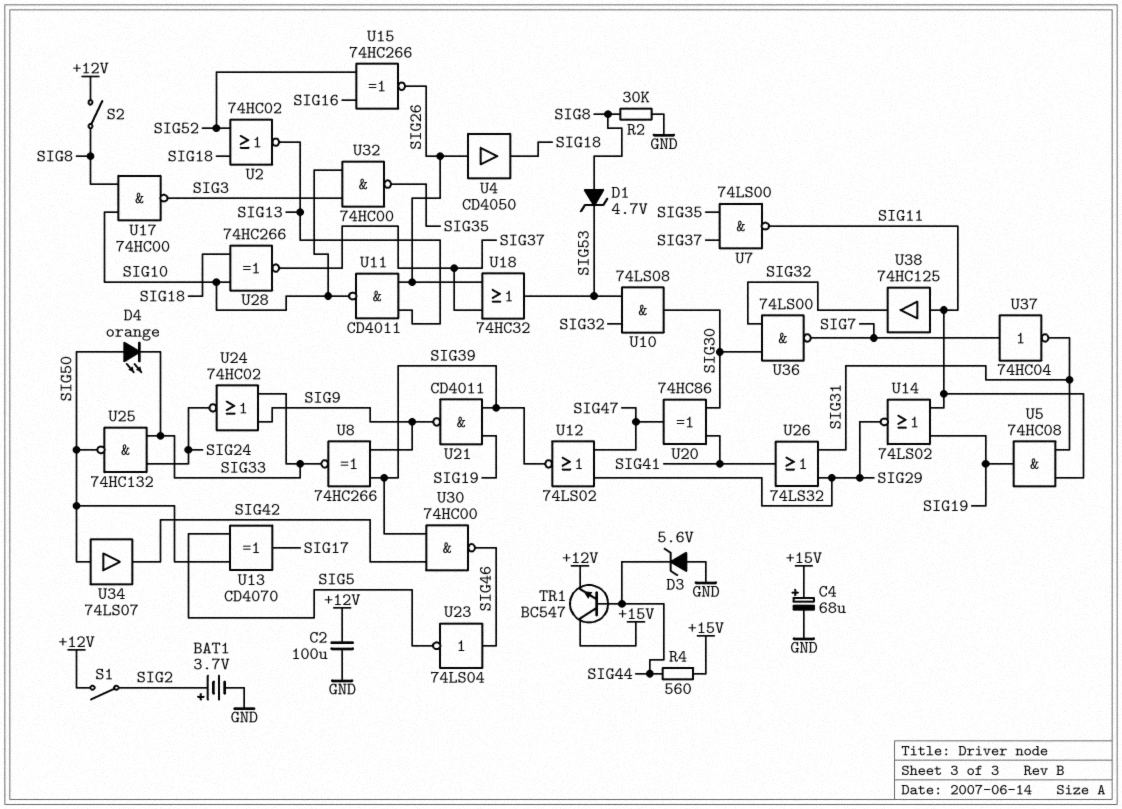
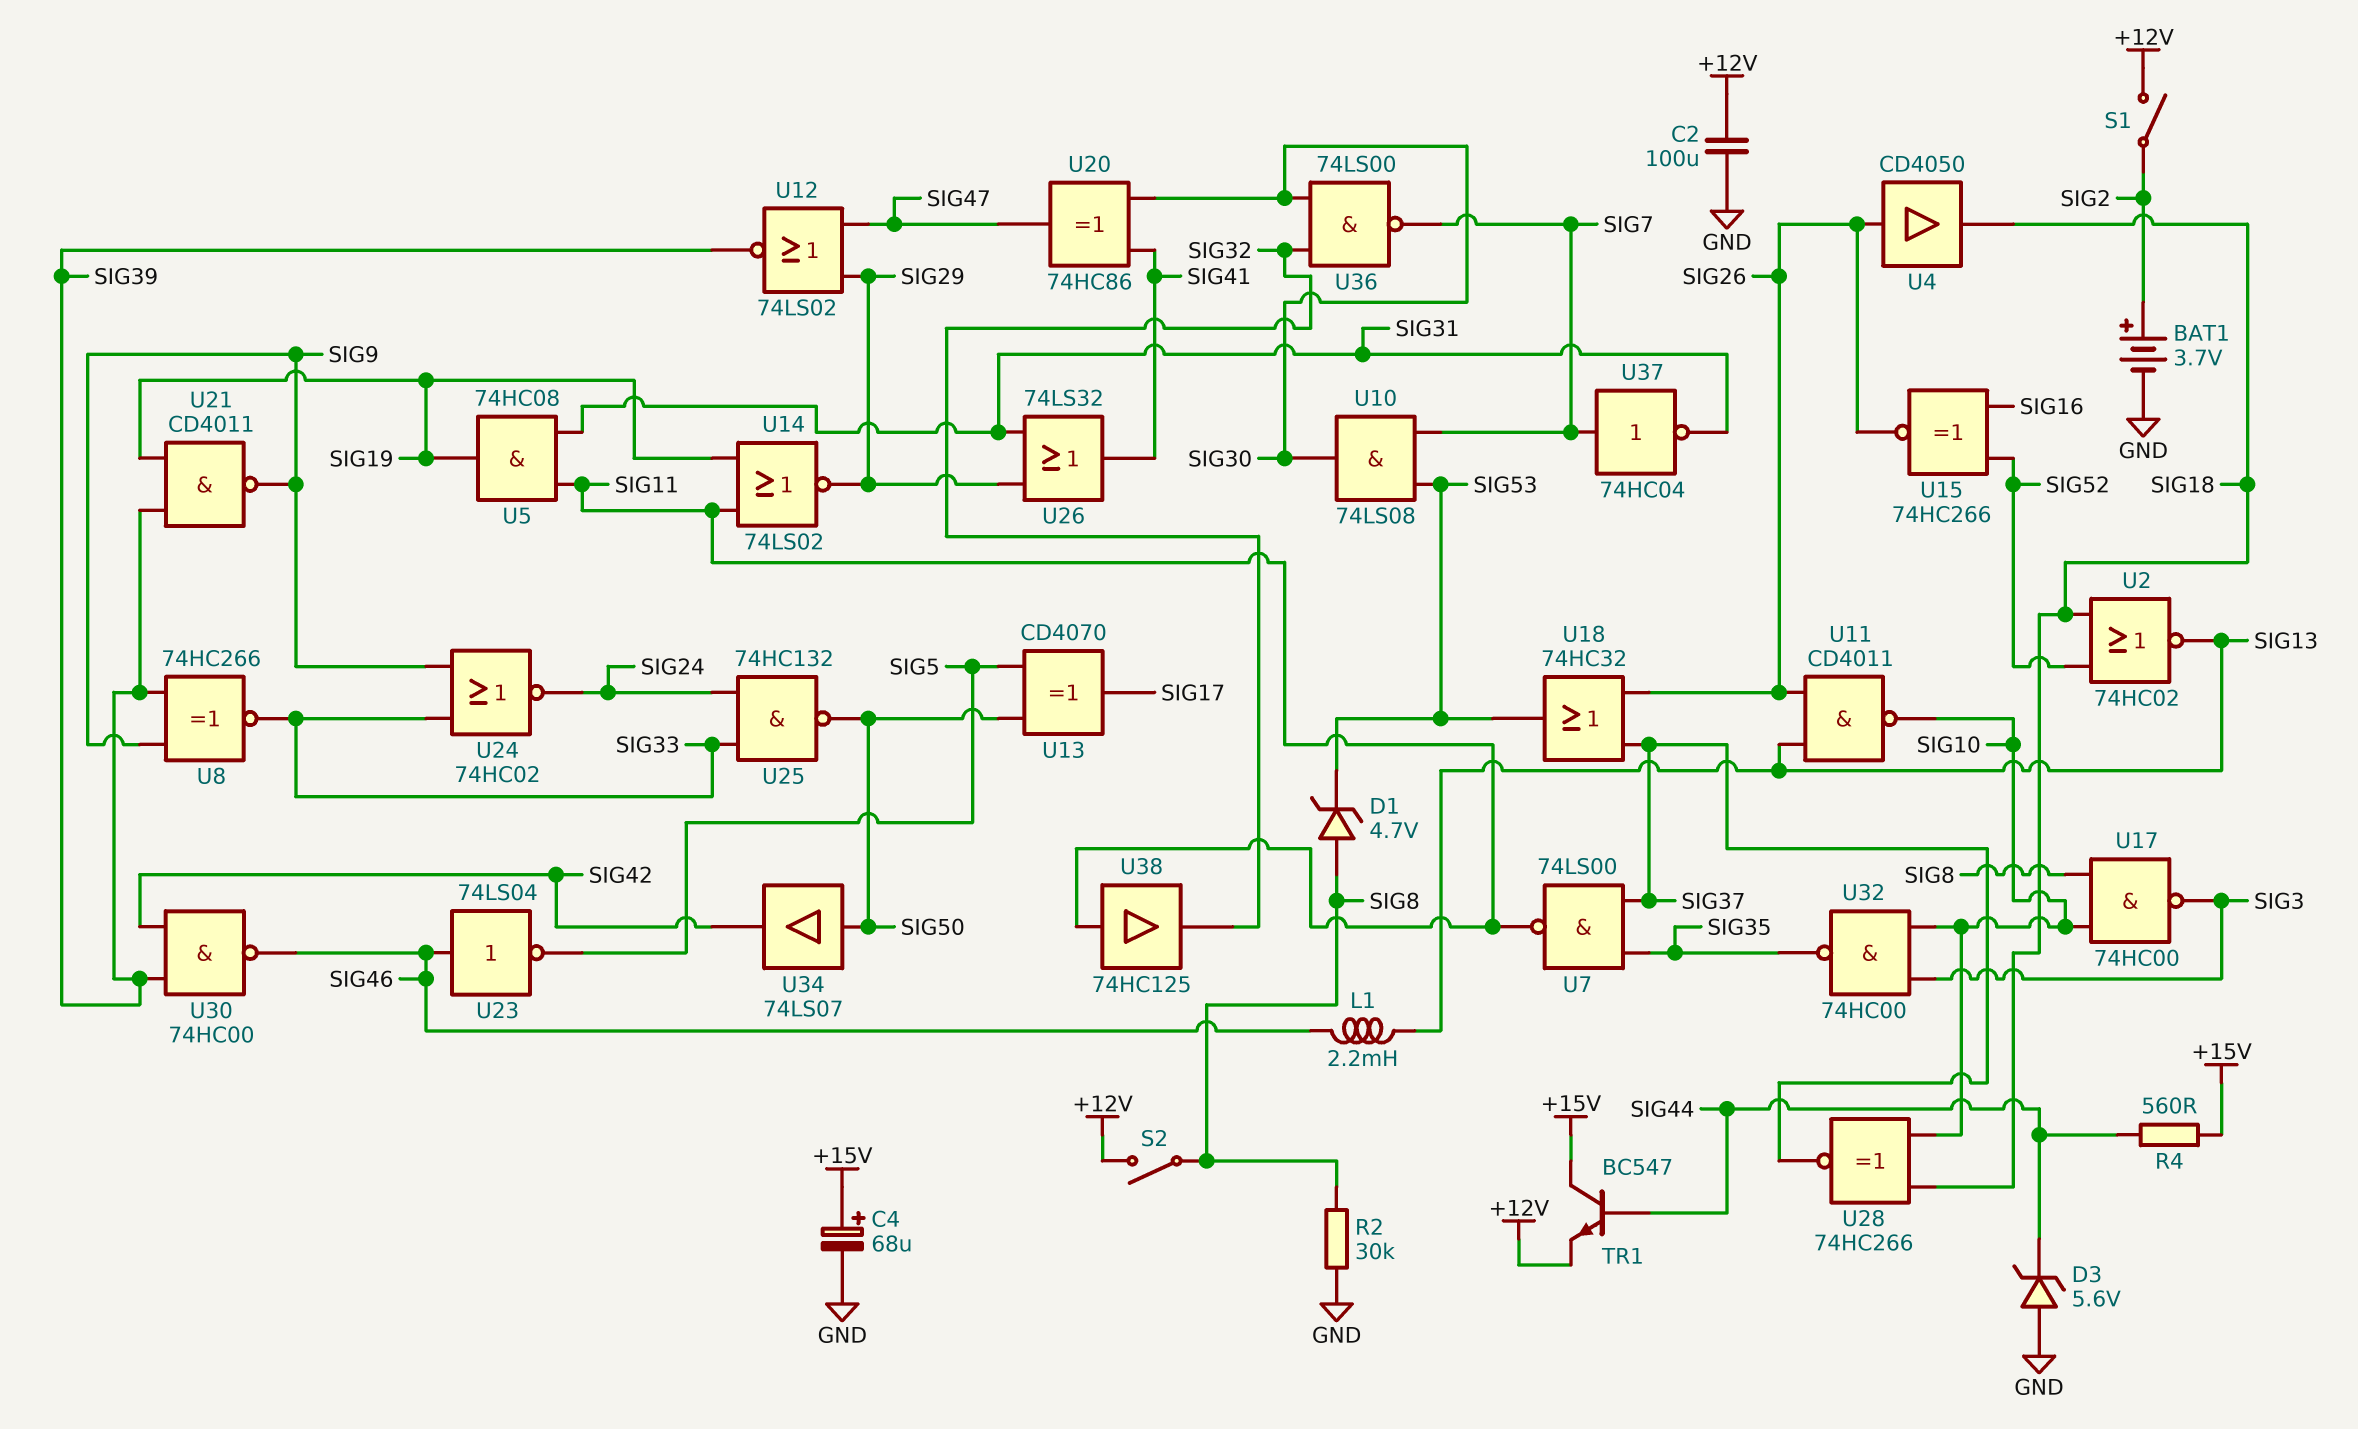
D4: LED orange (A SIG50, K SIG33) -> none
L1: none -> 2.2mH (SIG13, SIG46)
U10: AND 74LS08 (in SIG32, in SIG53, out SIG30) -> AND 74LS08 (in SIG7, in SIG53, out SIG30)

